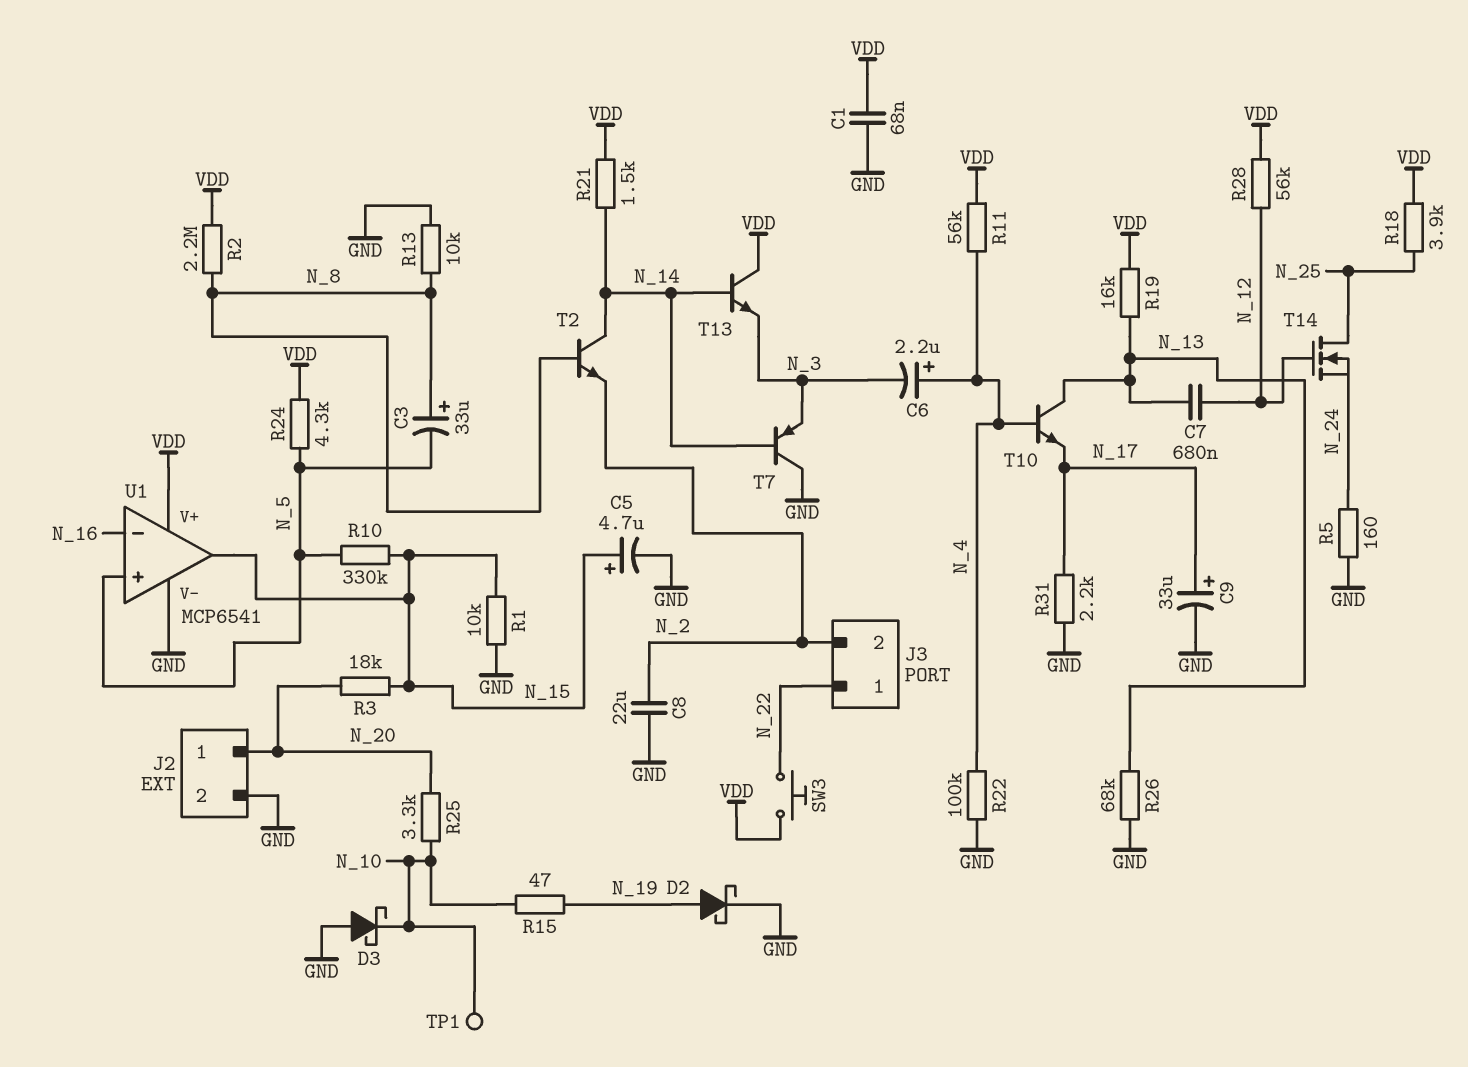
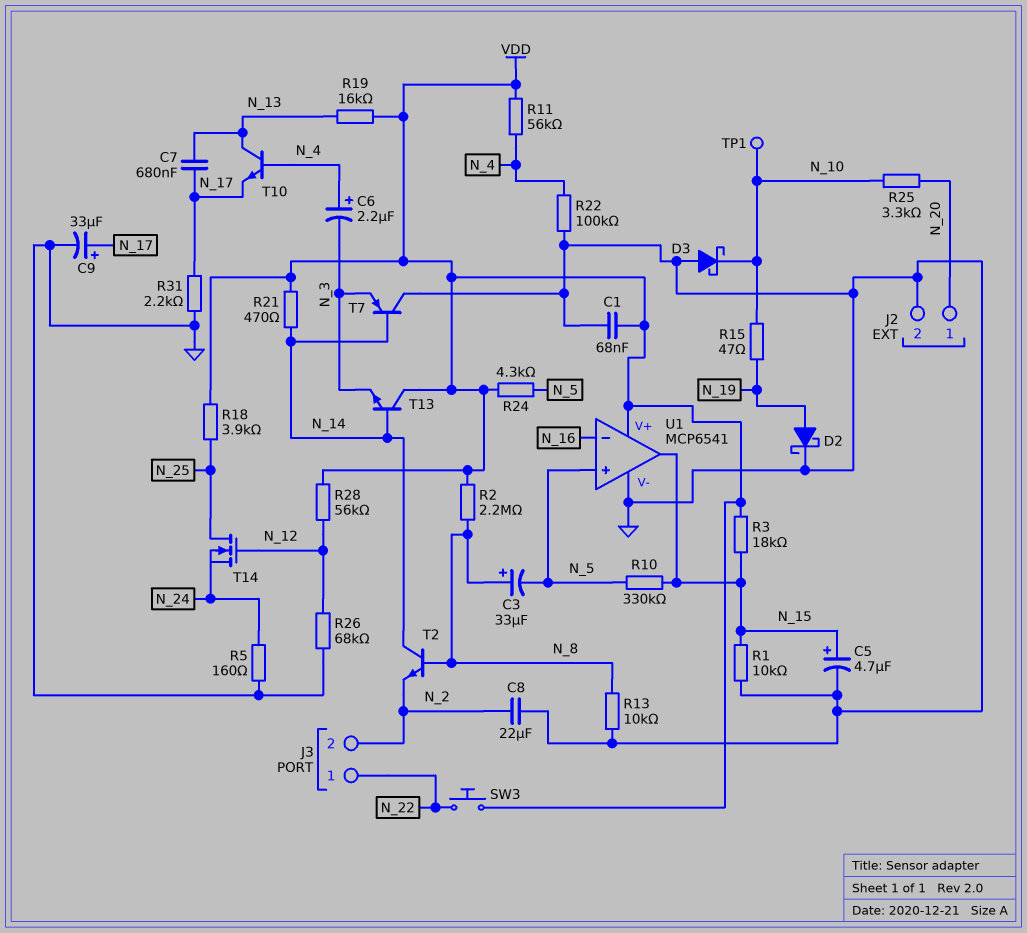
C7: 680nF (N_12, N_13) -> 680nF (N_13, N_17)
R3: 18k (N_15, N_20) -> 18k (N_15, VDD)
R21: 1.5k (N_14, VDD) -> 470 (N_14, VDD)
R26: 68k (GND, N_13) -> 68k (GND, N_12)

